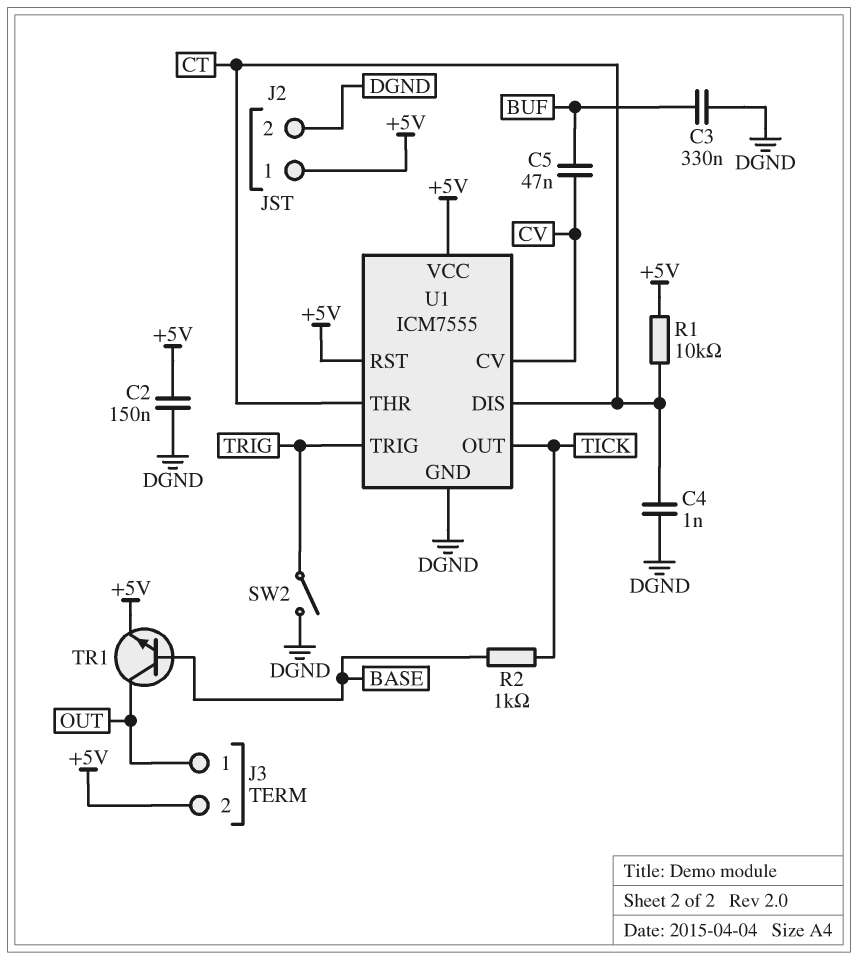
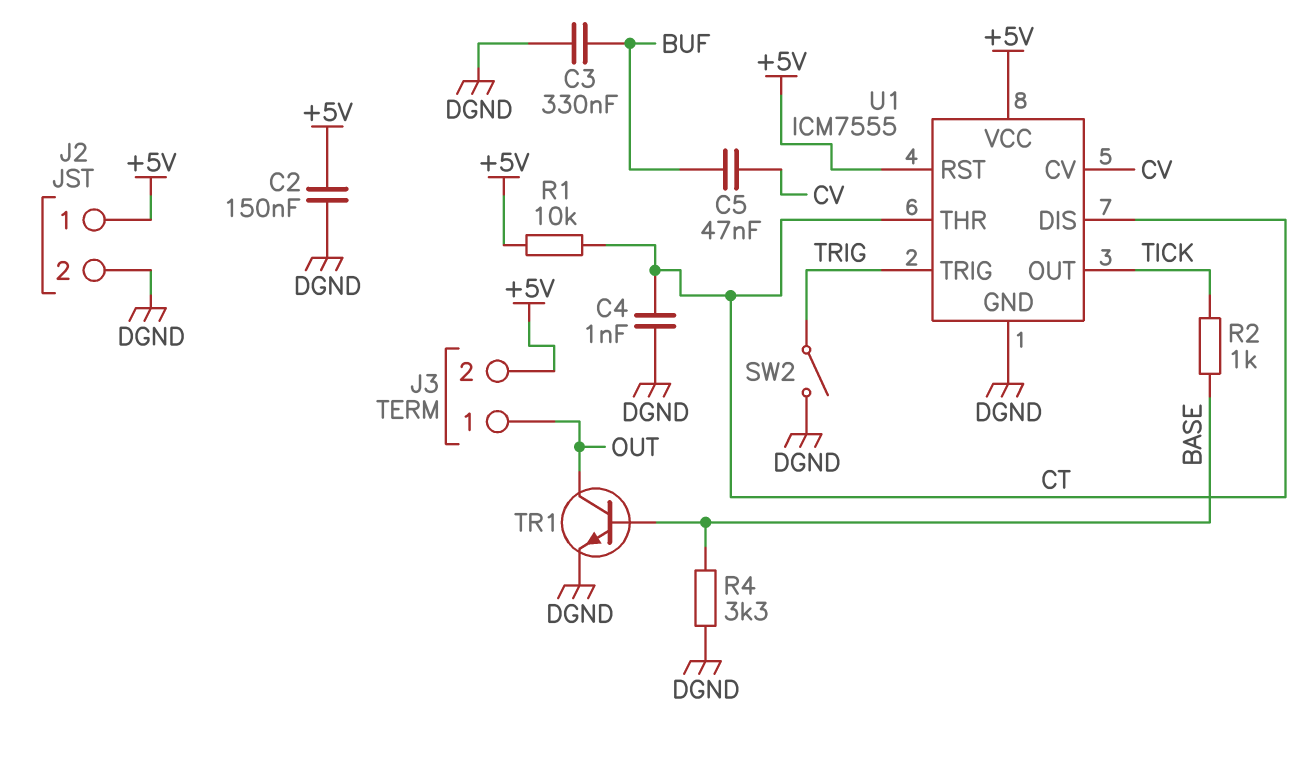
R4: none -> 3.3k (BASE, DGND)
TR1: NPN (B BASE, C OUT, E +5V) -> NPN (B BASE, C OUT, E DGND)

